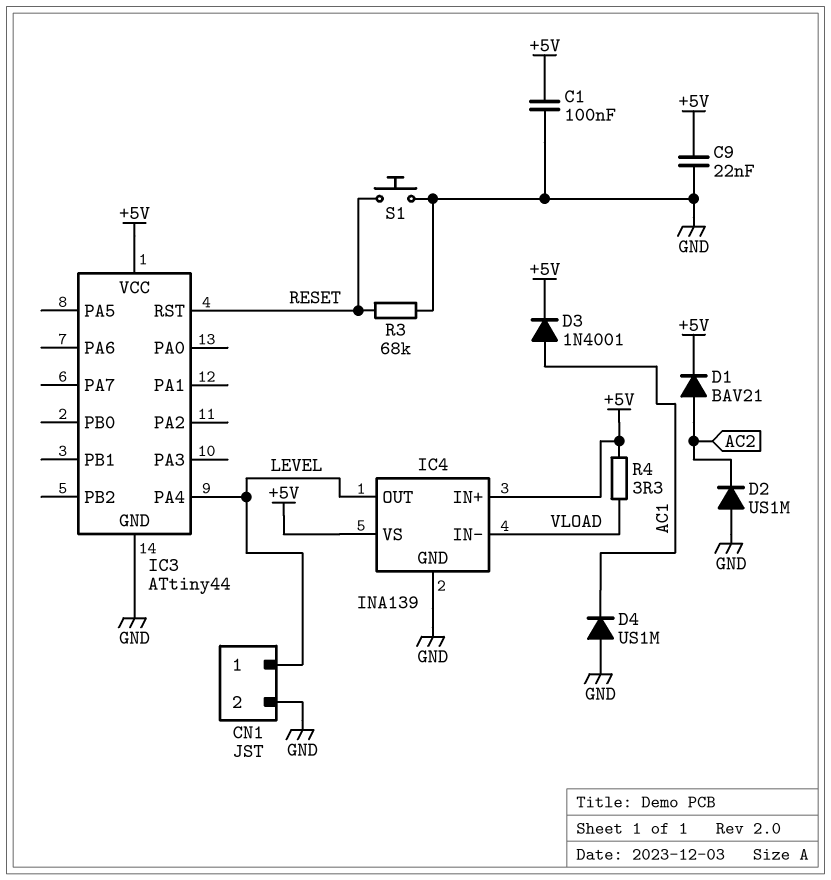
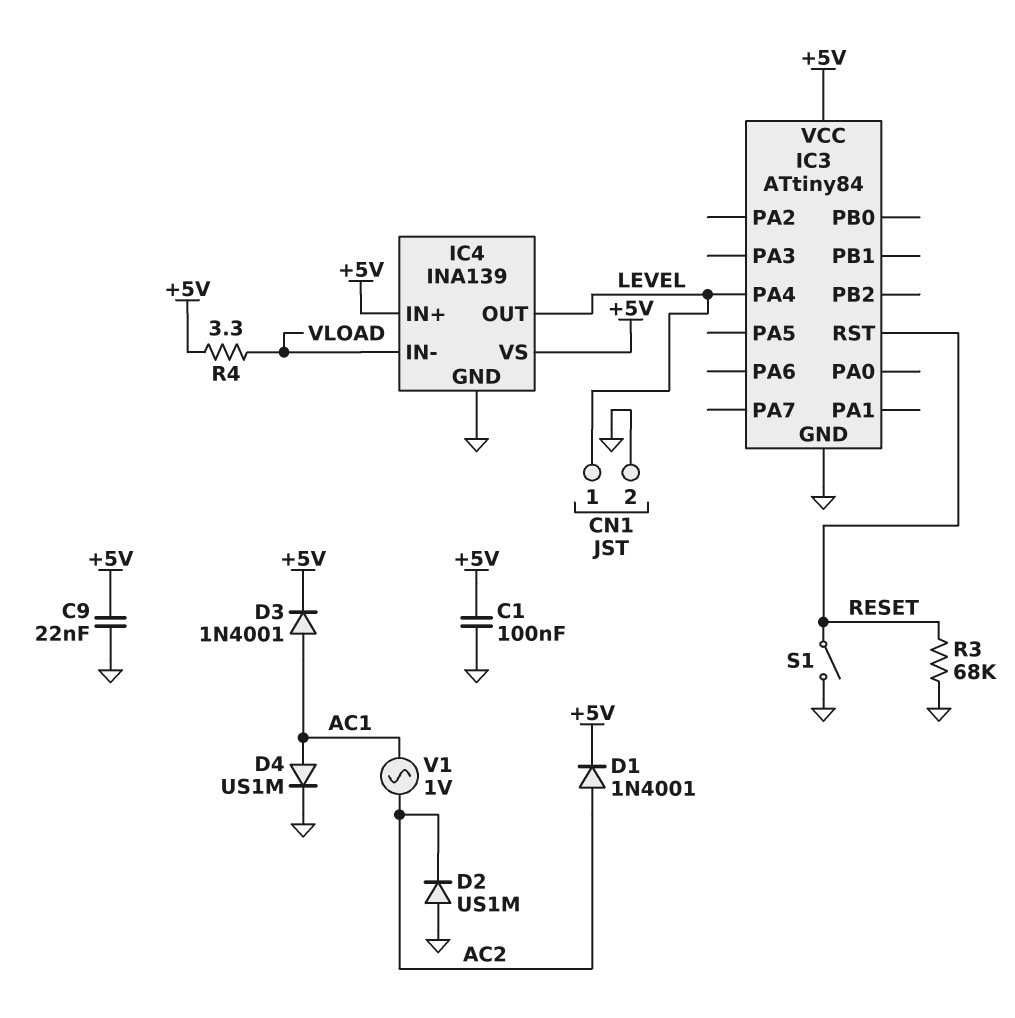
D1: diode BAV21 (A AC2, K +5V) -> diode 1N4001 (A AC2, K +5V)
D4: diode US1M (A GND, K AC1) -> diode US1M (A AC1, K GND)
IC3: ATtiny44 -> ATtiny84
S1: button (GND, RESET) -> switch (GND, RESET)
V1: none -> AC 1V (AC1, AC2)

